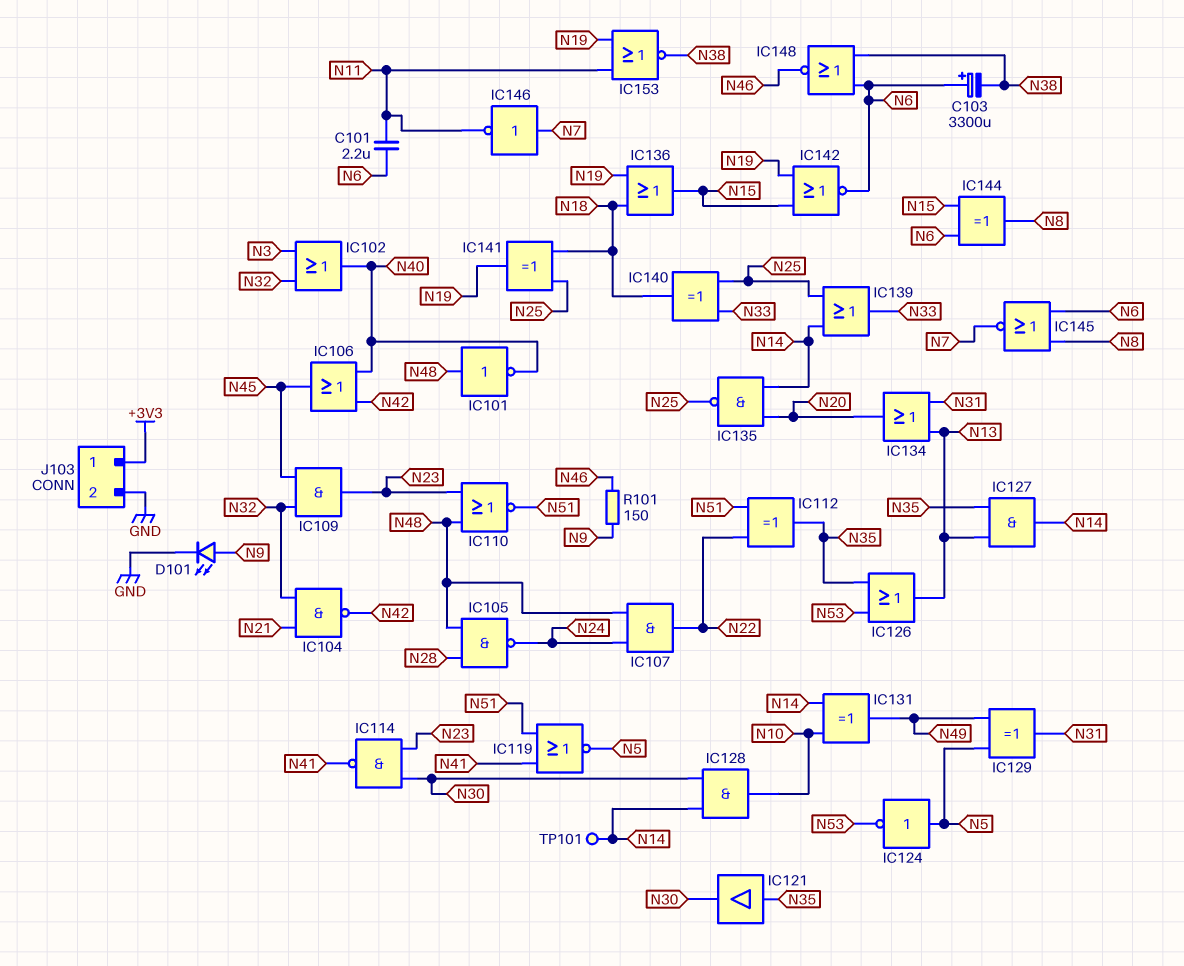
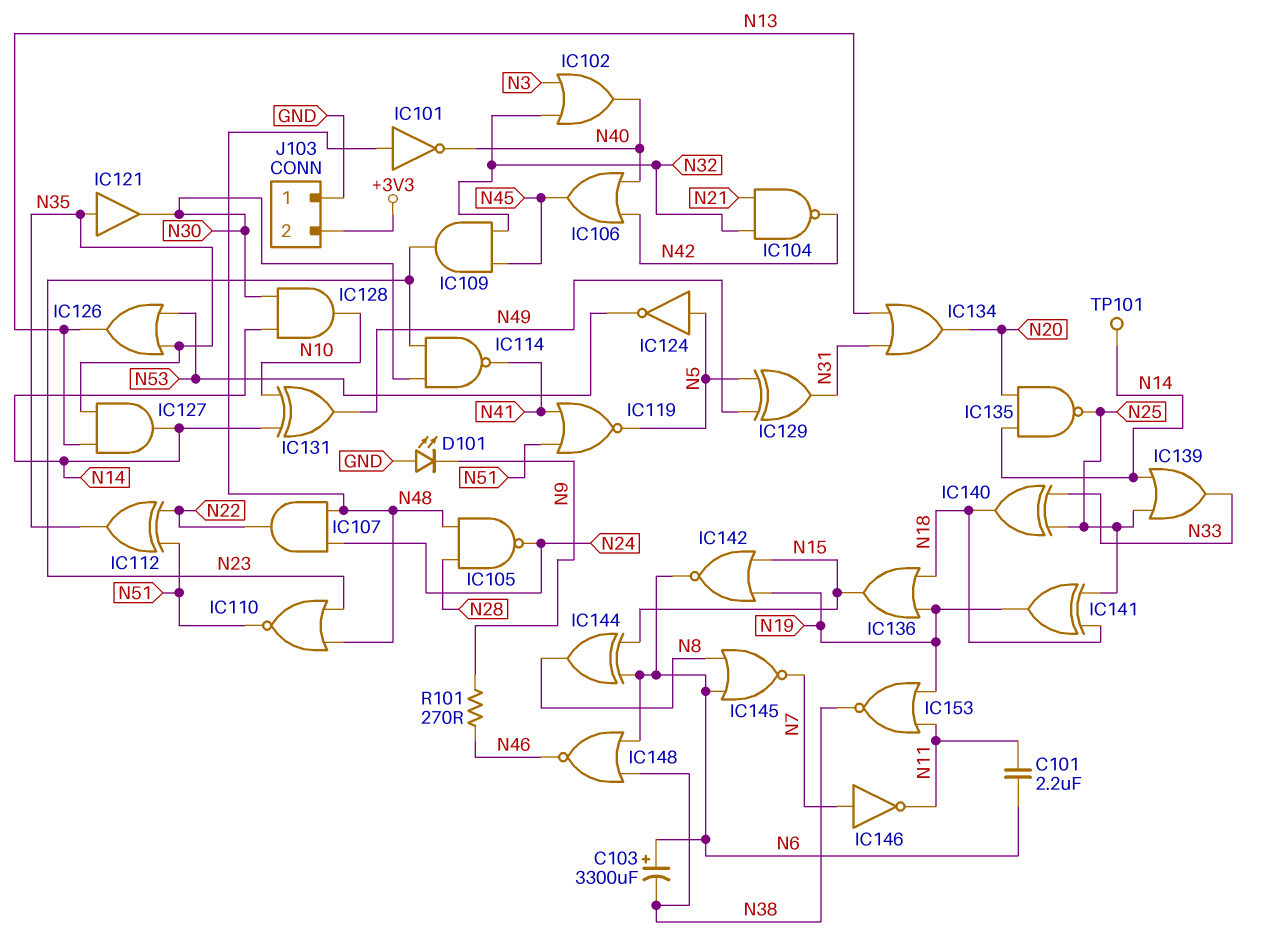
D101: LED (A N9, K GND) -> LED (A GND, K N9)
J103 pin 1: +3V3 -> GND
J103 pin 2: GND -> +3V3
R101: 150 (N9, N46) -> 270 (N9, N46)

